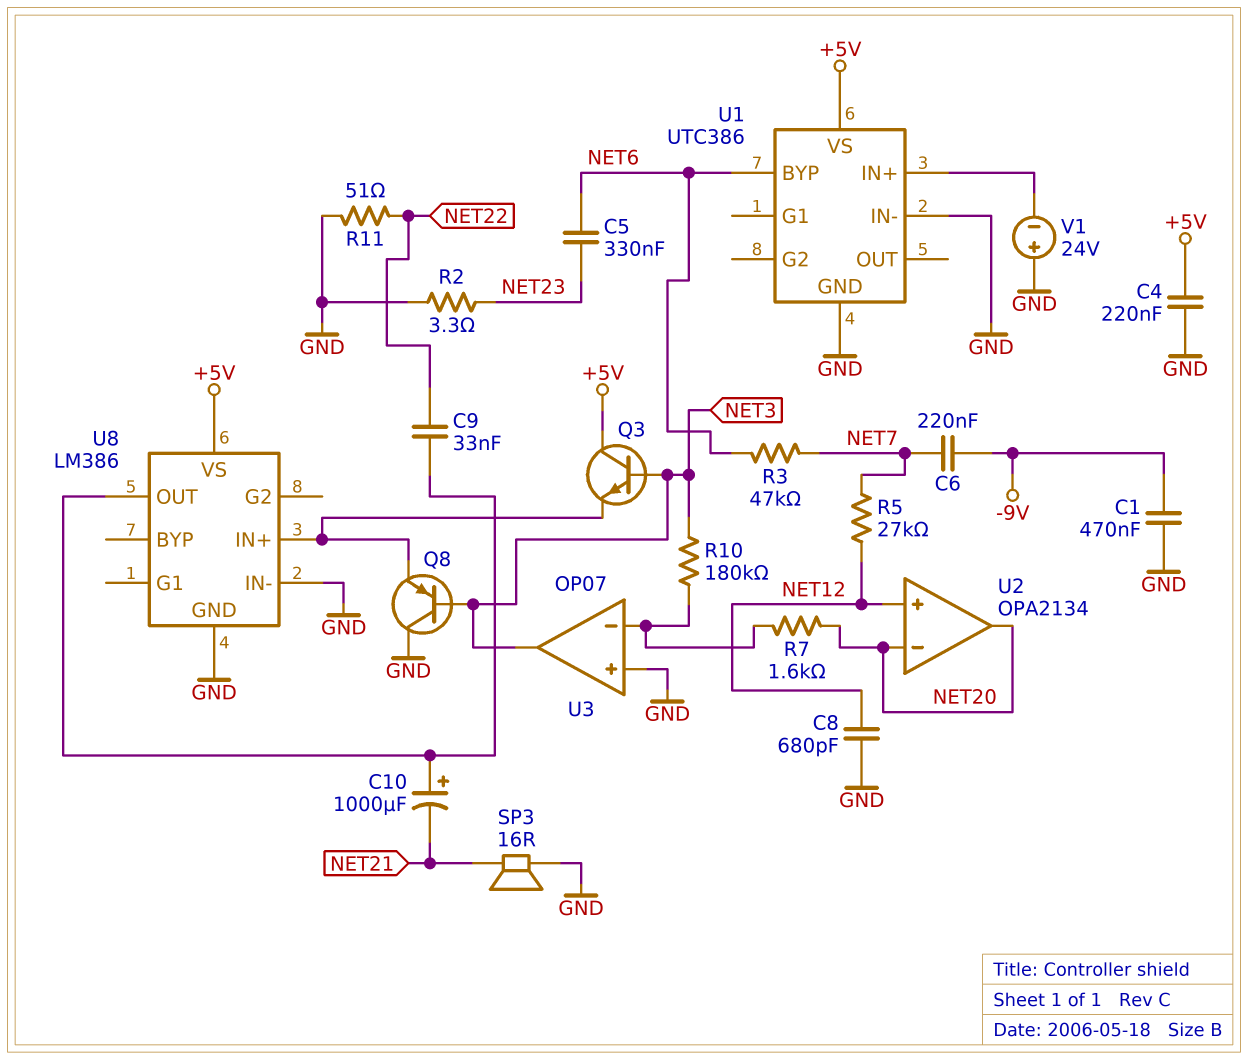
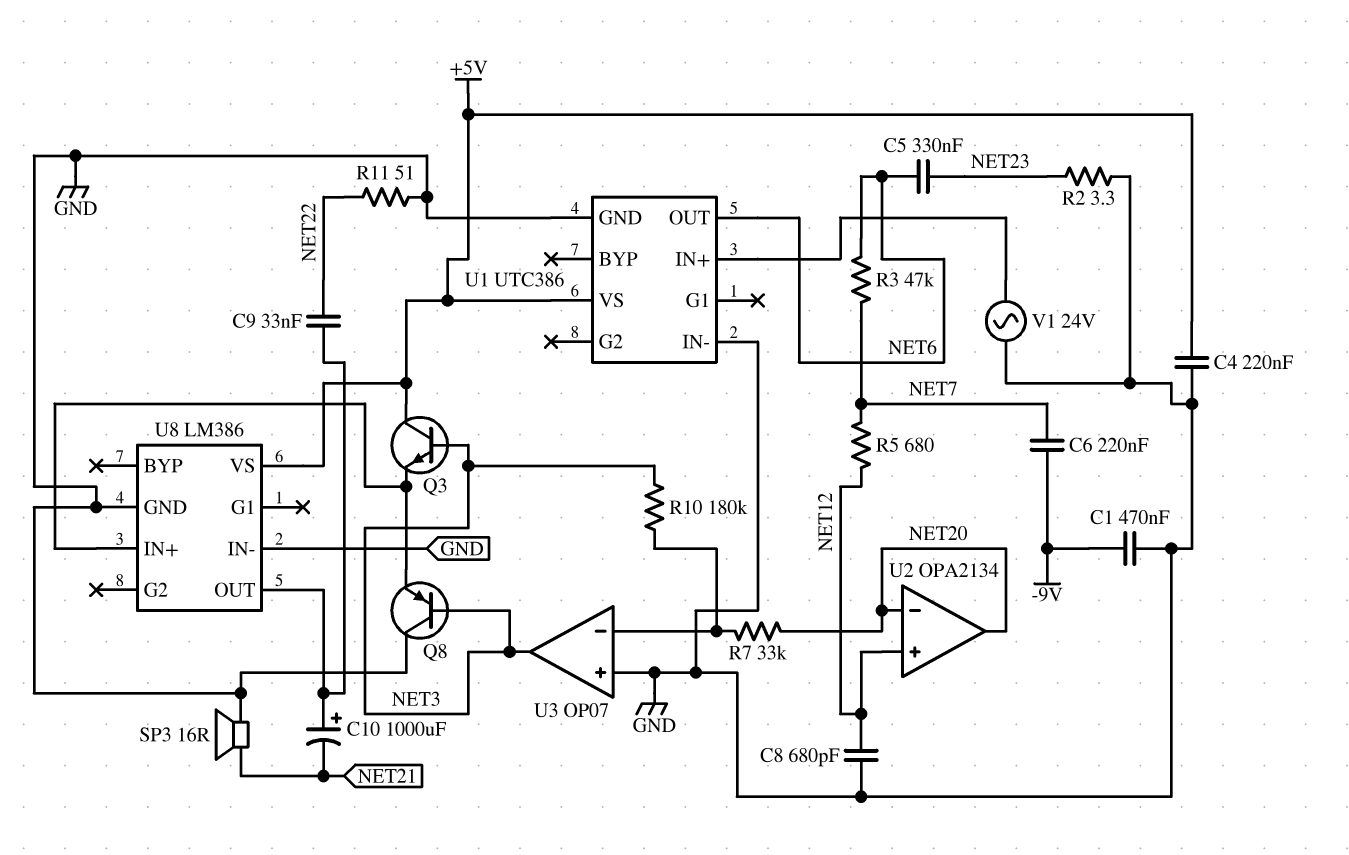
R5: 27k (NET7, NET12) -> 680 (NET7, NET12)
R7: 1.6k (NET20, U3/in-) -> 33k (NET20, U3/in-)
U1 pin BYP: NET6 -> none
U1 pin OUT: none -> NET6
V1: 24V (plus GND, minus U1/IN+) -> AC 24V (GND, U1/IN+)

